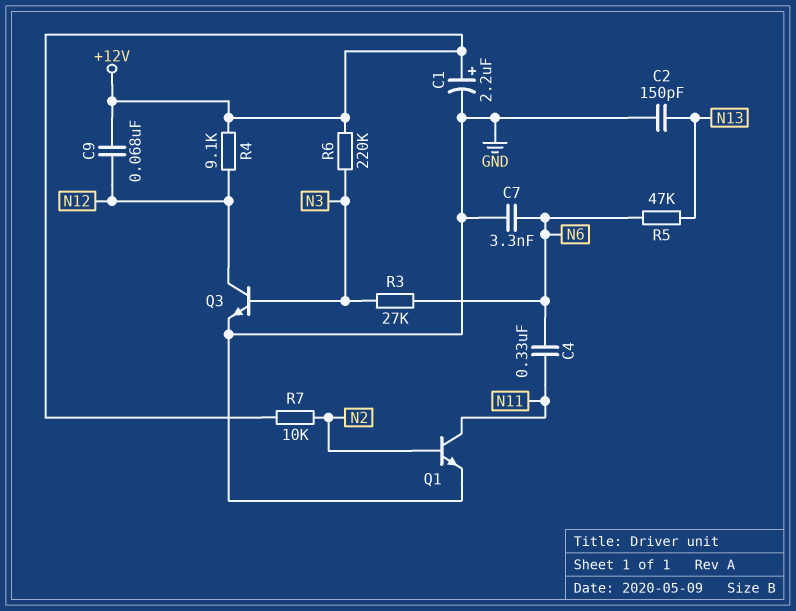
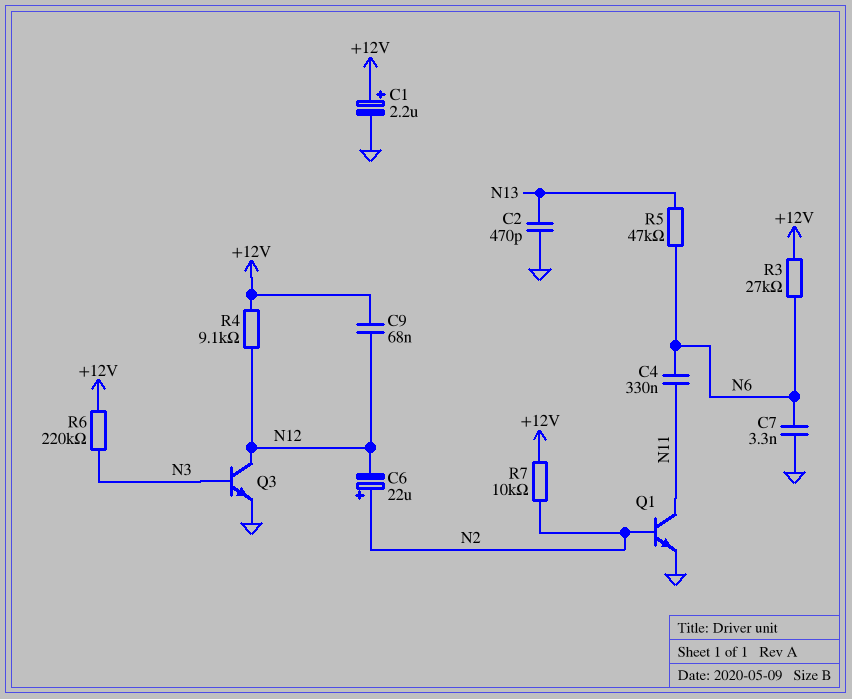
C2: 150pF (GND, N13) -> 470pF (GND, N13)
C6: none -> 22uF (plus N2, minus N12)
R3: 27k (N3, N6) -> 27k (+12V, N6)

